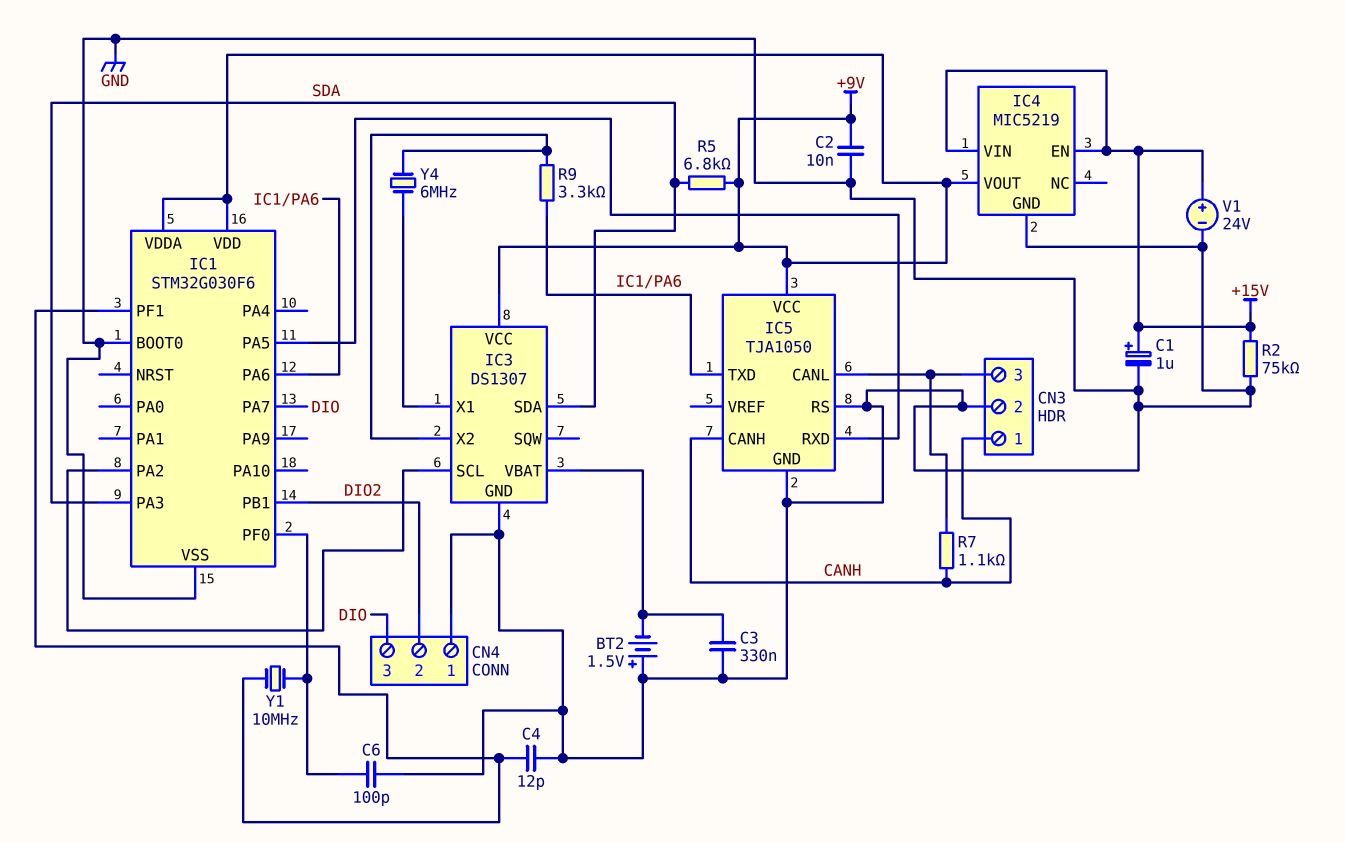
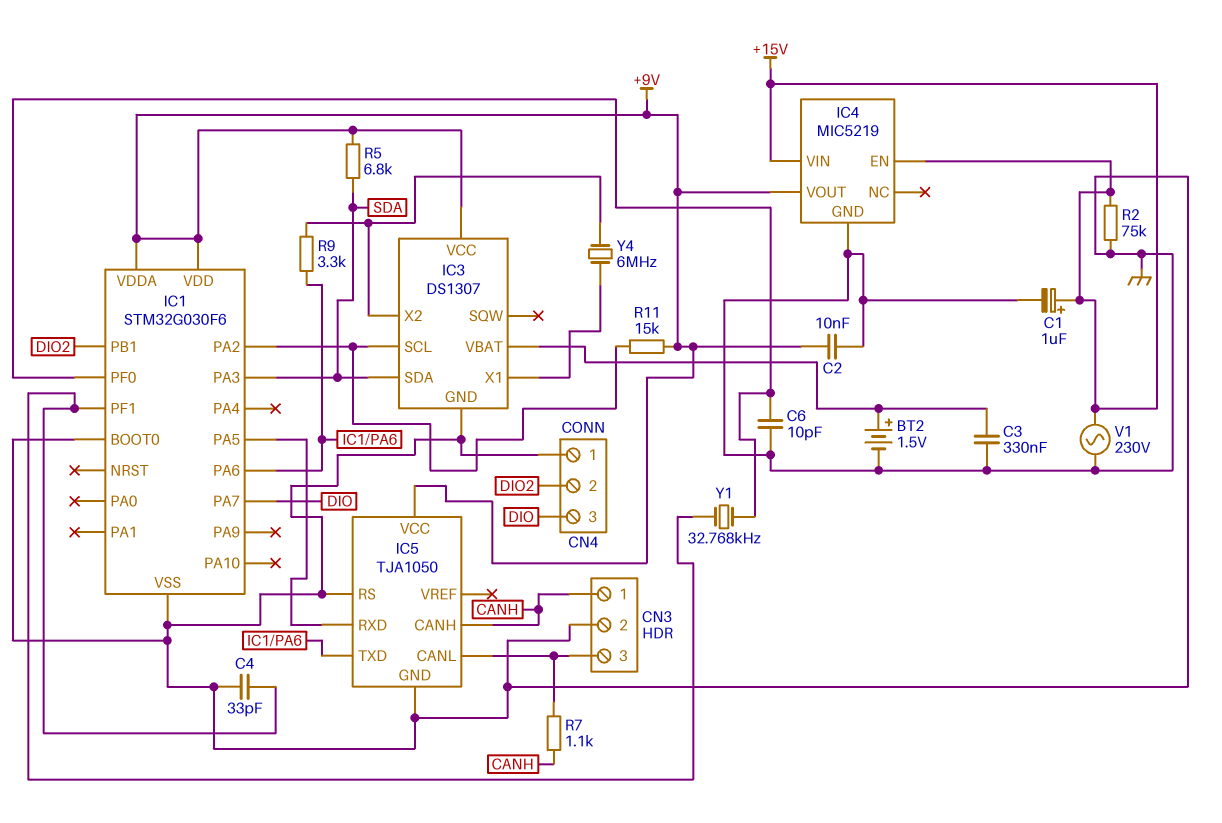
BT2: 1.5V (plus GND, minus IC3/VBAT) -> 1.5V (plus IC3/VBAT, minus GND)
C4: 12pF (GND, IC1/PF1) -> 33pF (GND, IC1/PF1)
C6: 100pF (GND, IC1/PF0) -> 10pF (GND, IC1/PF0)
R11: none -> 15k (+9V, IC1/PA2)
V1: 24V (plus +15V, minus GND) -> AC 230V (+15V, GND)
Y1: 10MHz (IC1/PF0, IC1/PF1) -> 32.768kHz (IC1/PF0, IC1/PF1)

